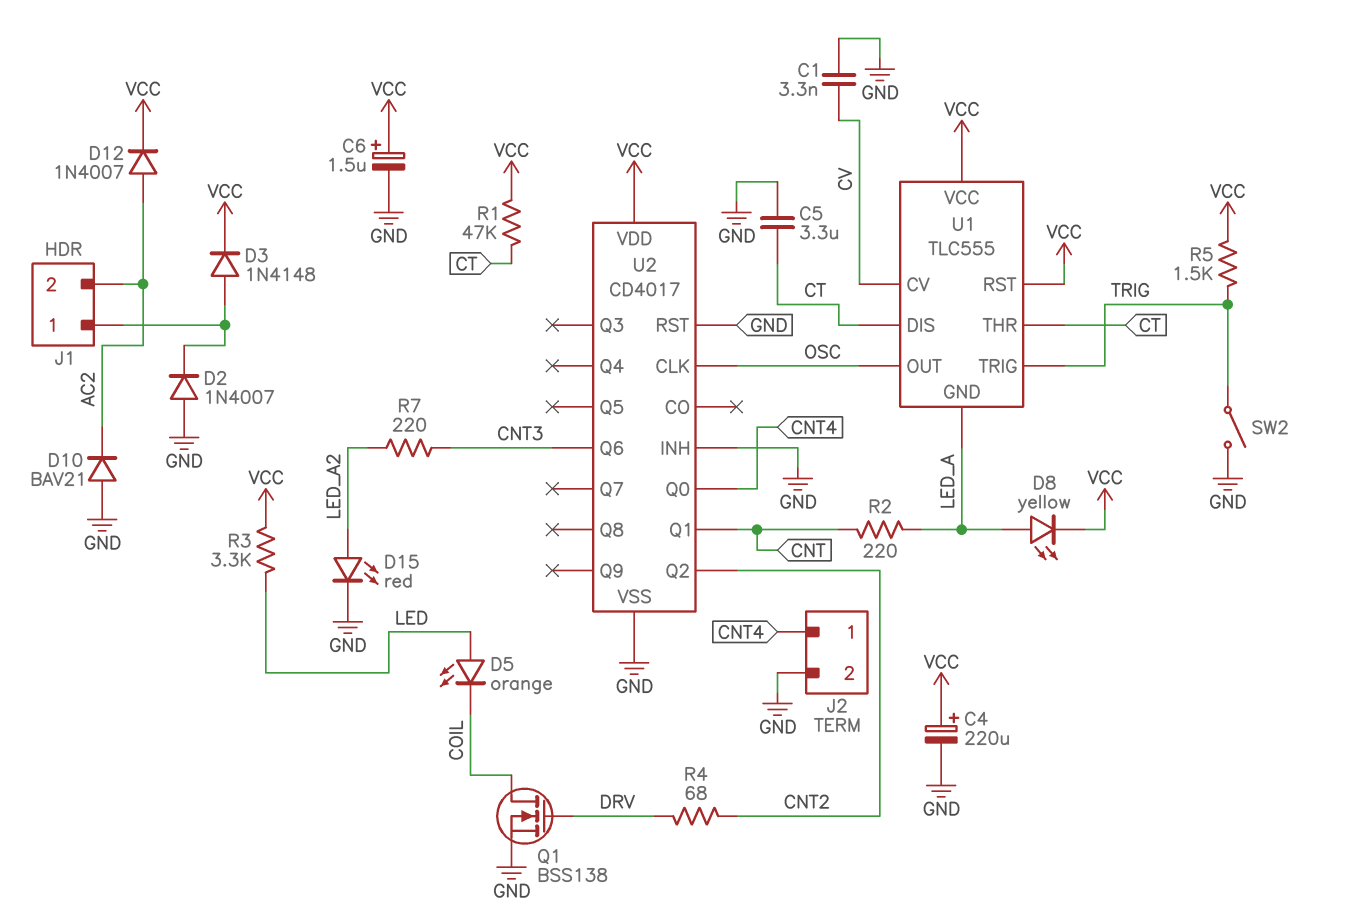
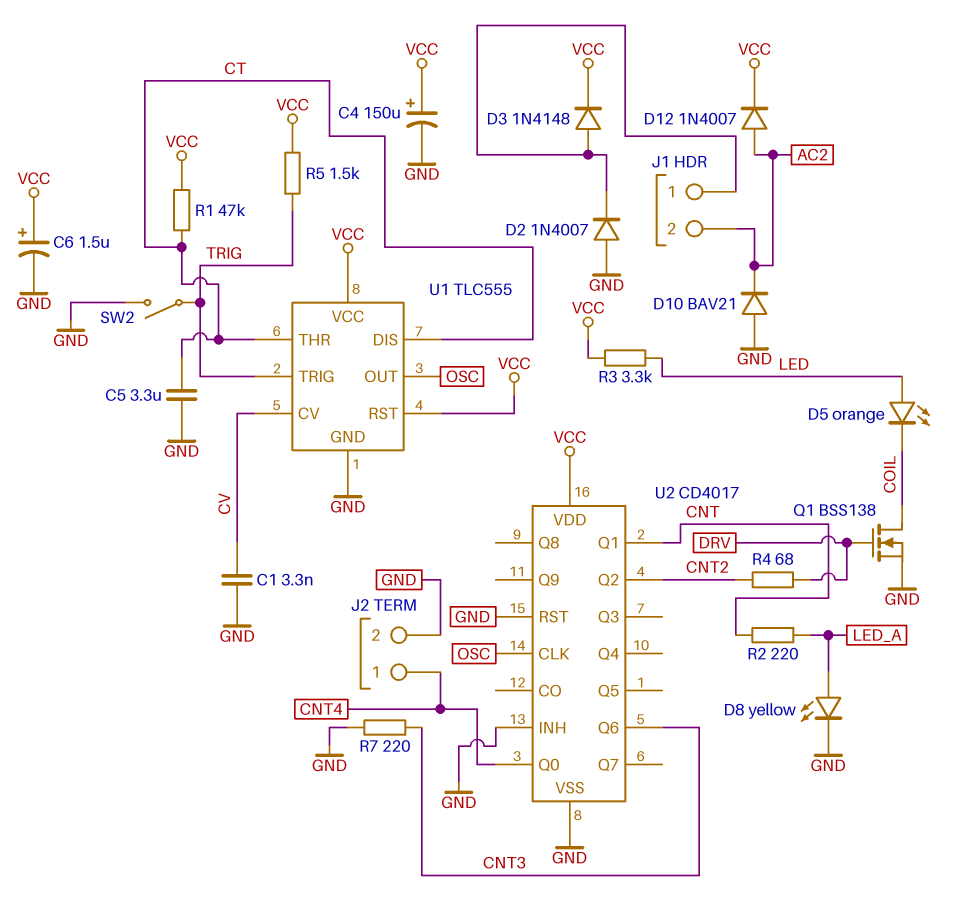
C4: 220uF (plus VCC, minus GND) -> 150uF (plus VCC, minus GND)
D8: LED yellow (A LED_A, K VCC) -> LED yellow (A LED_A, K GND)
D15: LED red (A LED_A2, K GND) -> none
R7: 220 (CNT3, LED_A2) -> 220 (CNT3, GND)
U1 pin GND: LED_A -> GND

